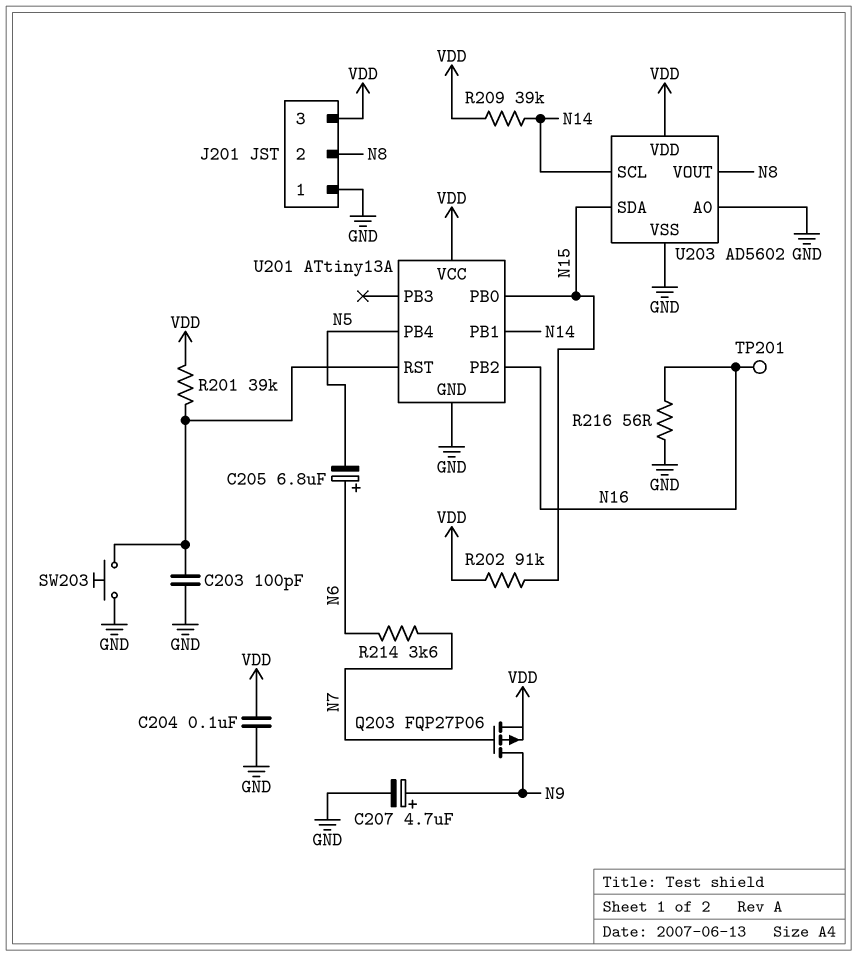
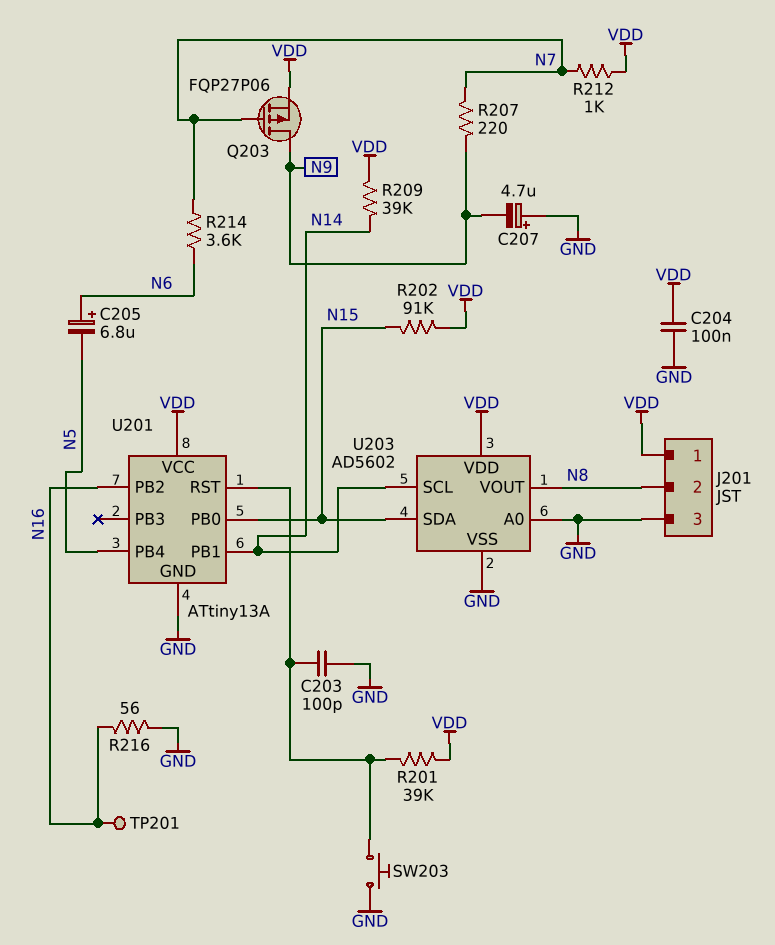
C207: 4.7uF (plus N9, minus GND) -> 4.7uF (plus GND, minus N9)
J201 pin 1: GND -> VDD
J201 pin 3: VDD -> GND
R207: none -> 220 (N7, N9)
R212: none -> 1k (N7, VDD)

